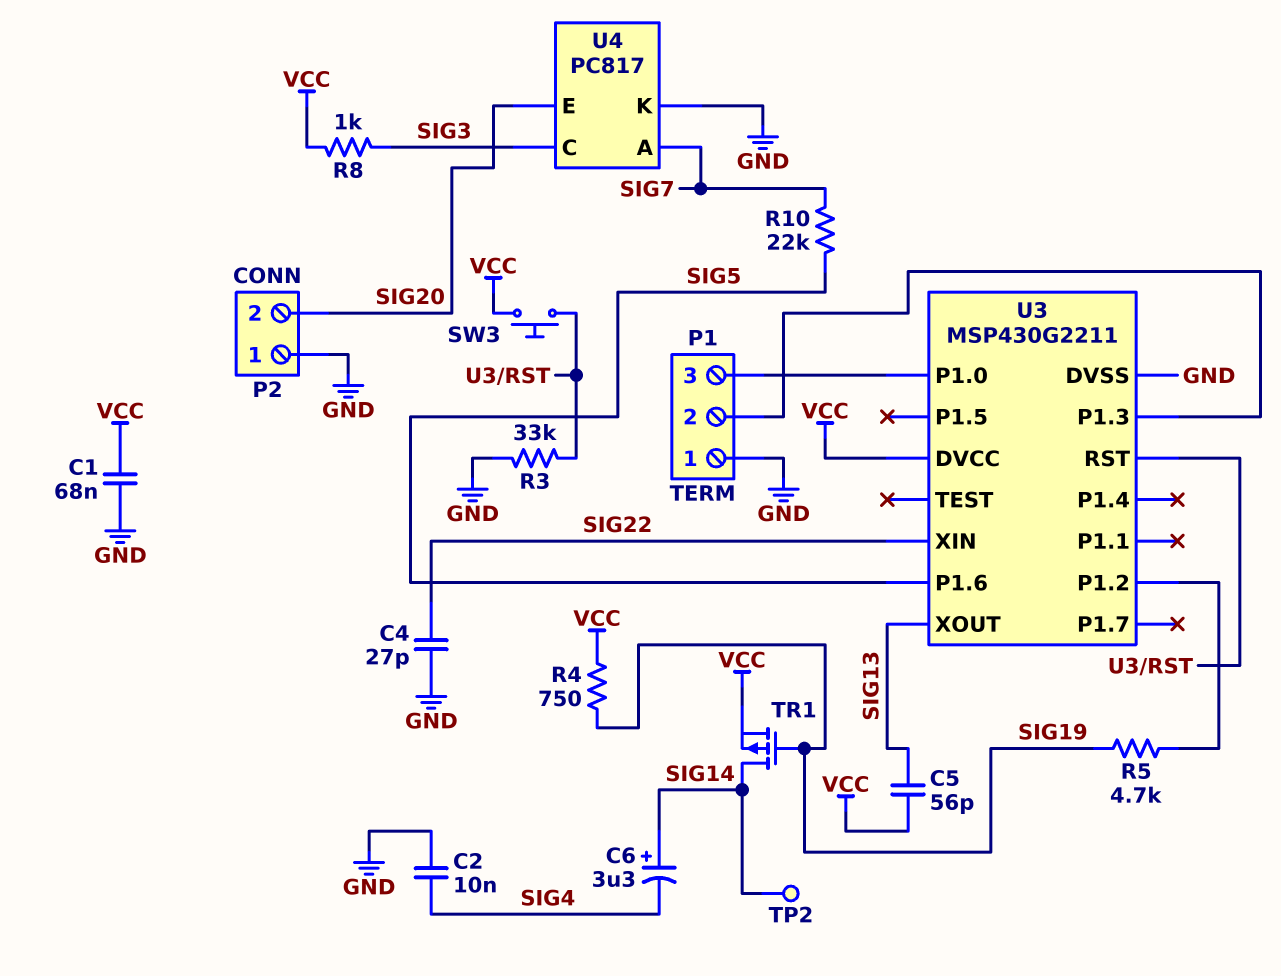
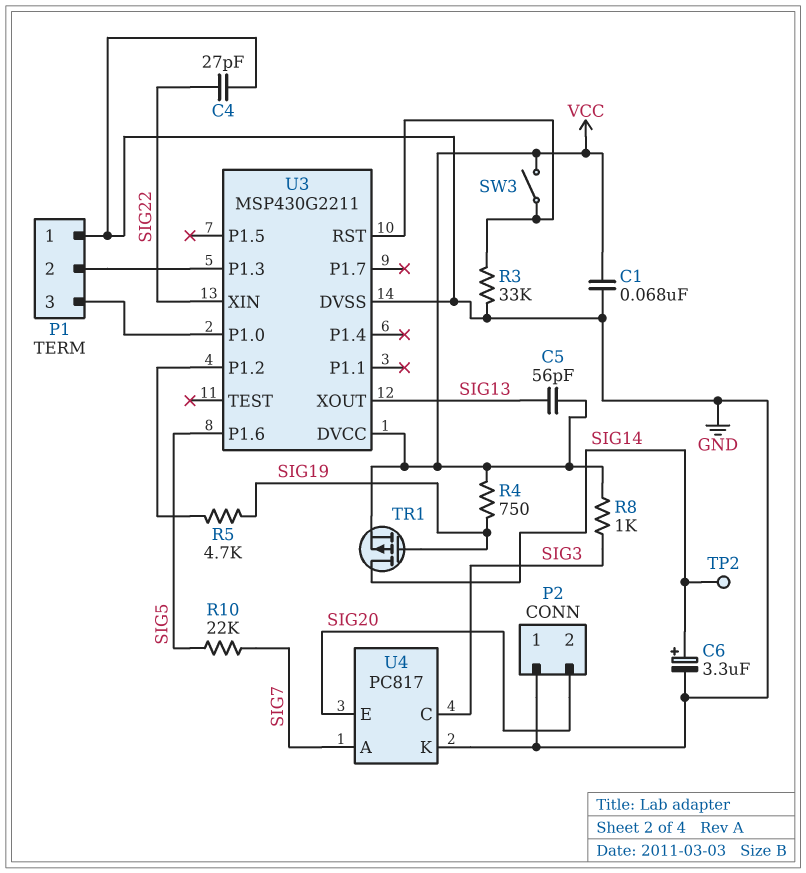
C2: 10nF (GND, SIG4) -> none
C6: 3.3uF (plus SIG14, minus SIG4) -> 3.3uF (plus SIG14, minus GND)
SW3: button (U3/RST, VCC) -> switch (U3/RST, VCC)

